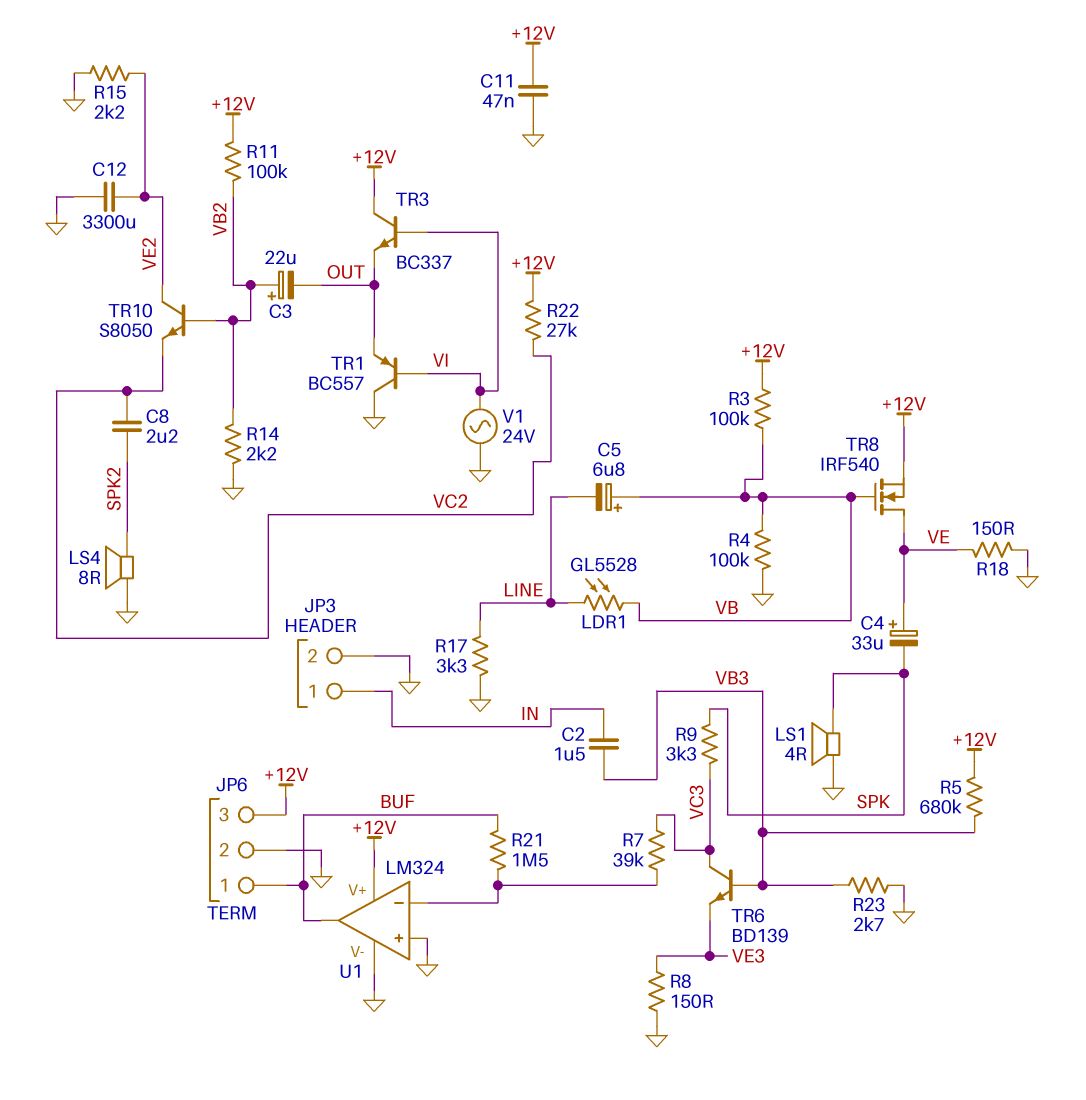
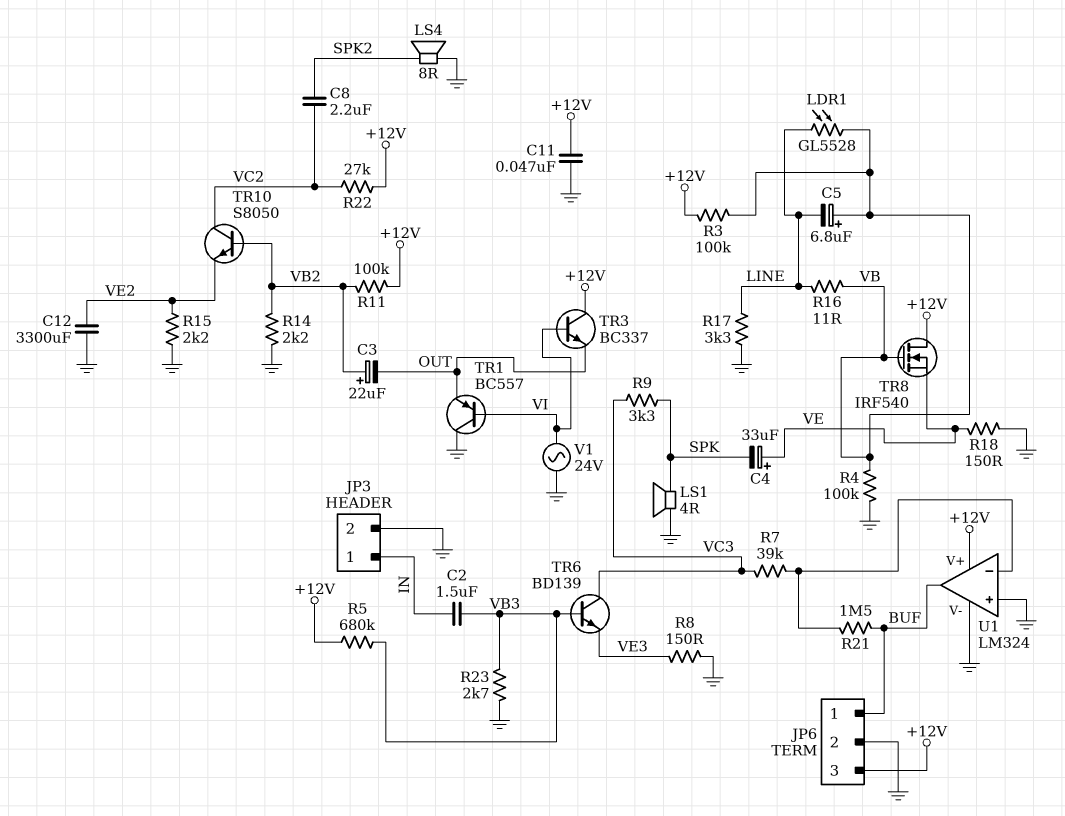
R16: none -> 11 (LINE, VB)
TR8: NMOS IRF540 (G VB, D VE, S +12V) -> NMOS IRF540 (G VB, D +12V, S VE)
TR10: NPN S8050 (B VB2, C VE2, E VC2) -> NPN S8050 (B VB2, C VC2, E VE2)

